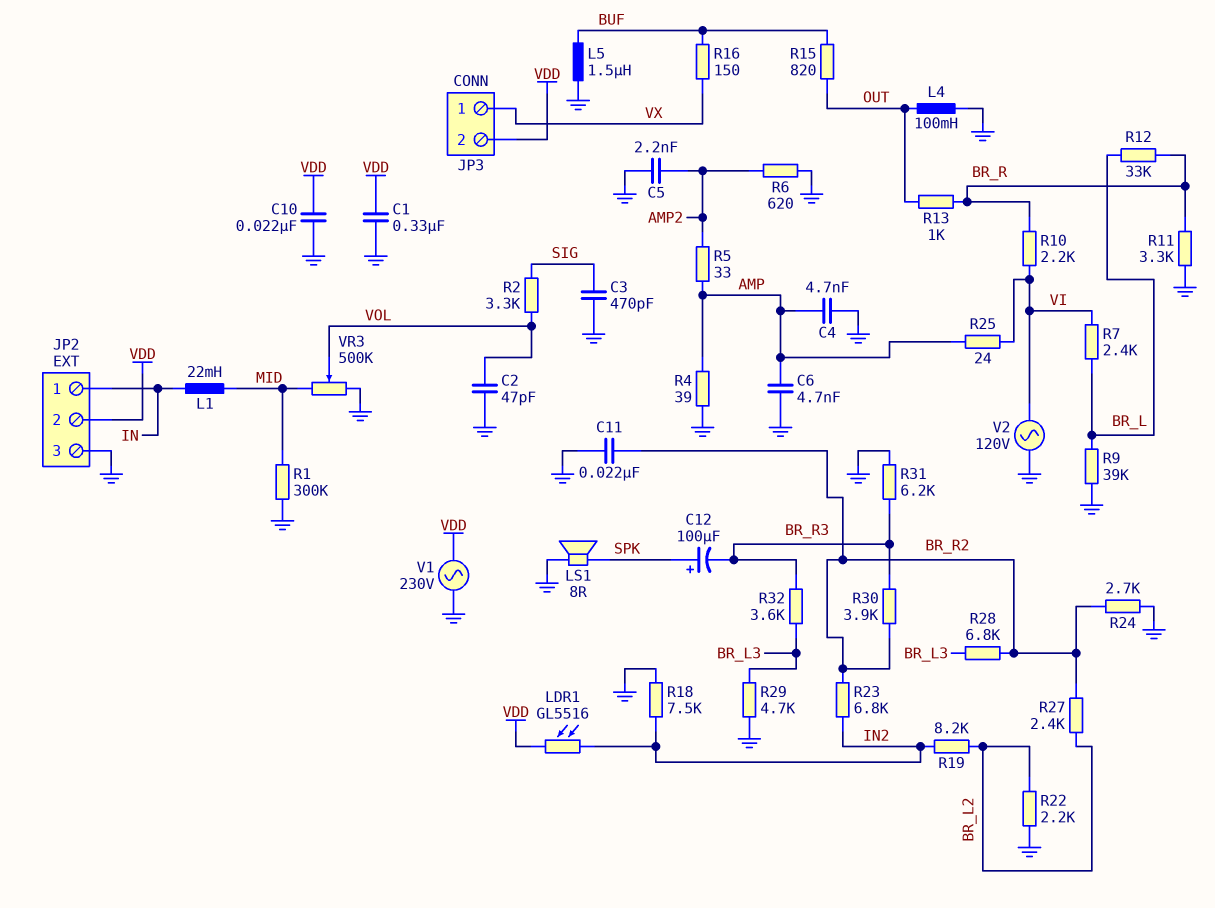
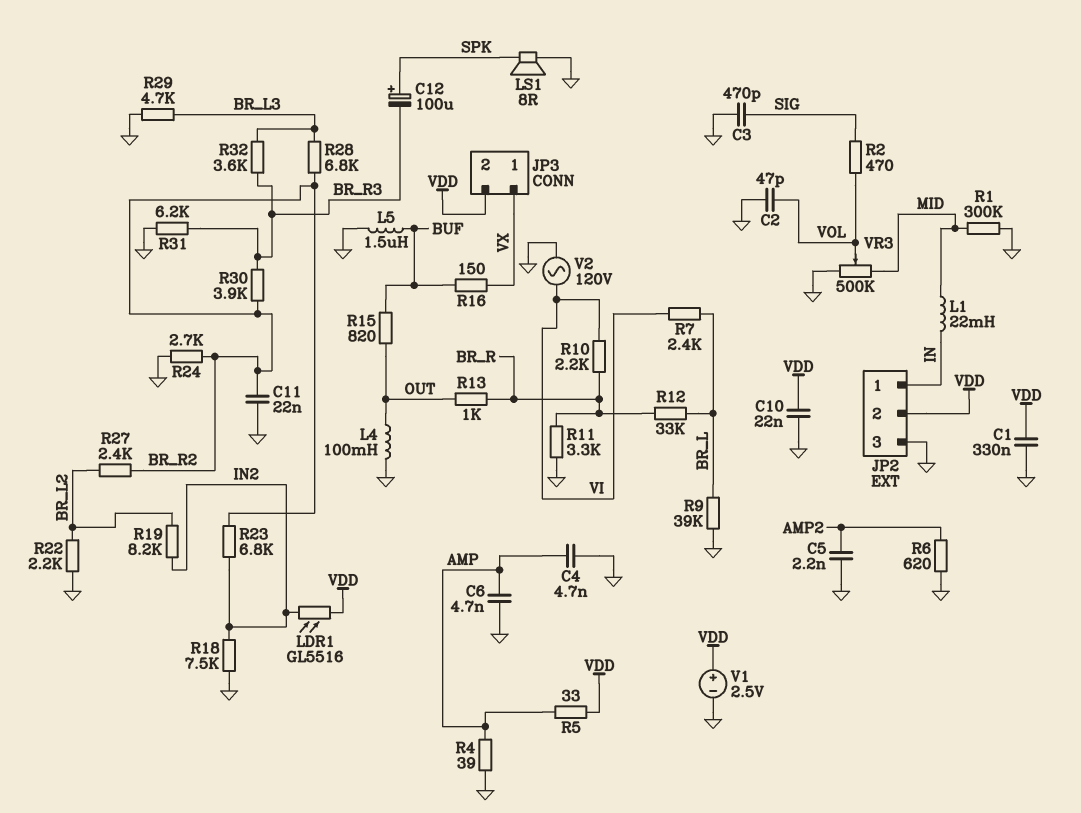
R2: 3.3k (SIG, VOL) -> 470 (SIG, VOL)
R5: 33 (AMP, AMP2) -> 33 (AMP, VDD)
R25: 24 (AMP, VI) -> none
V1: AC 230V (GND, VDD) -> 2.5V (plus VDD, minus GND)

